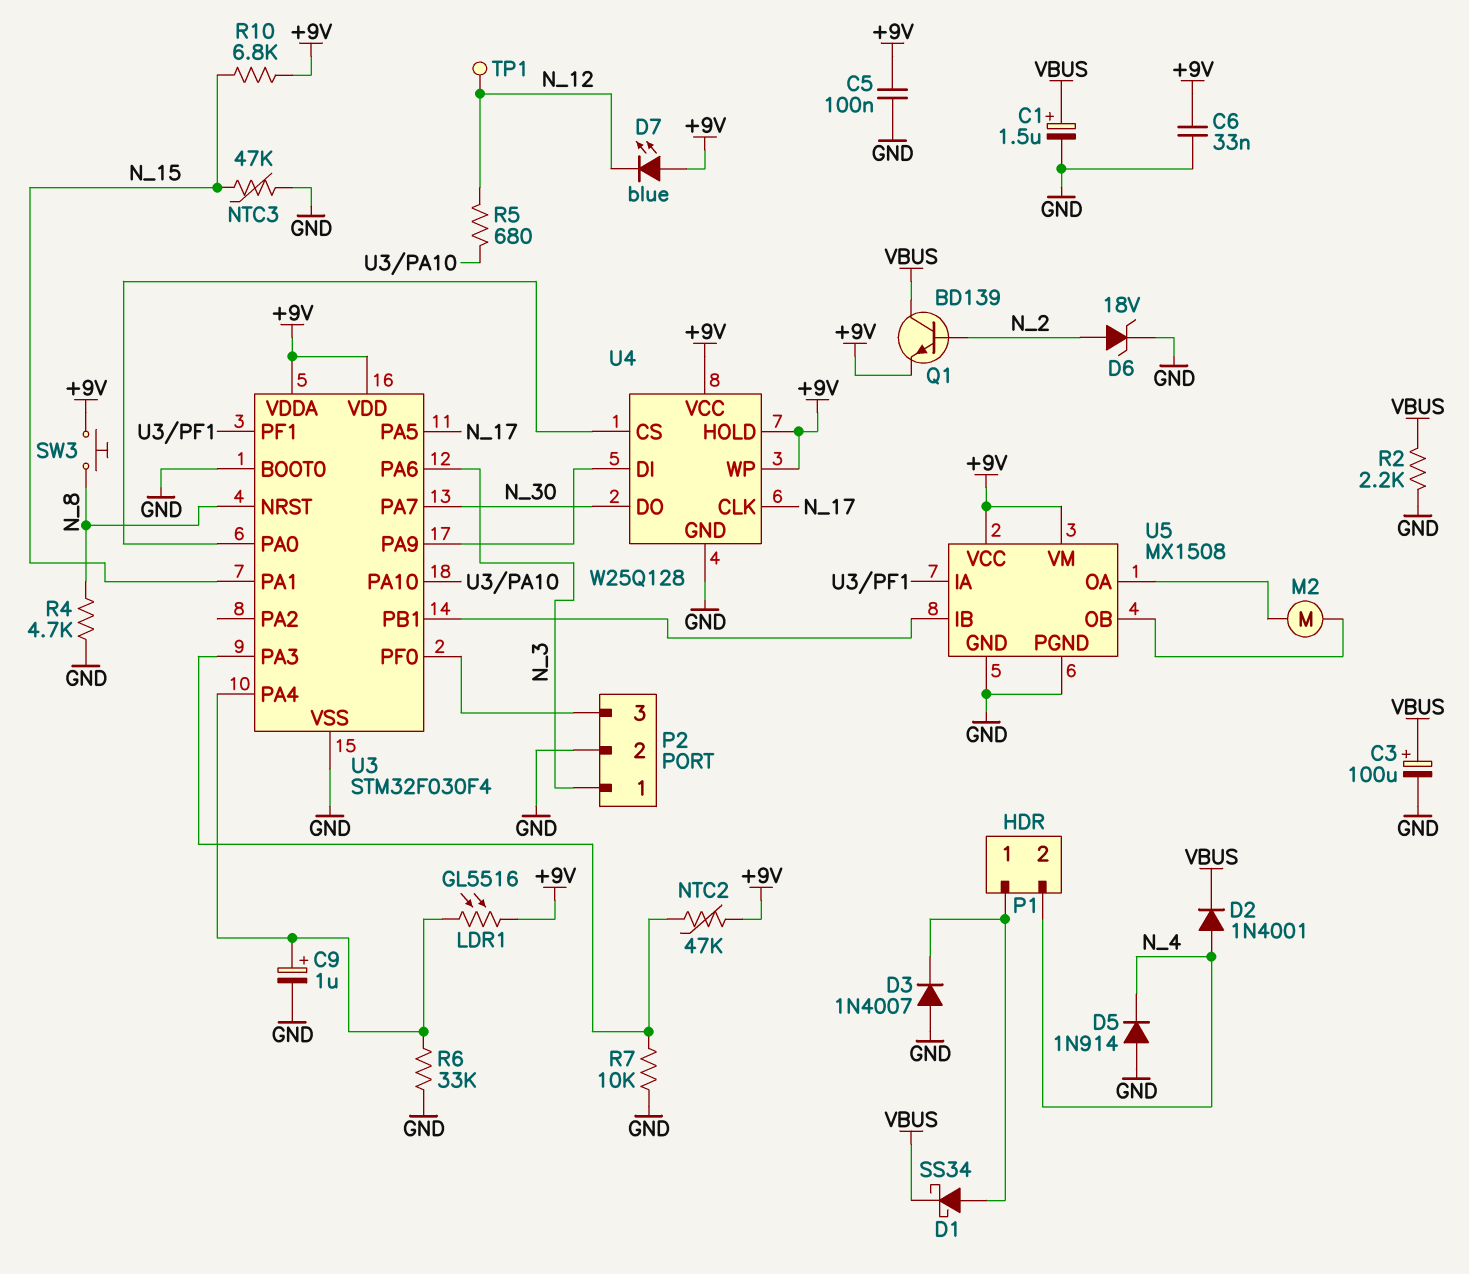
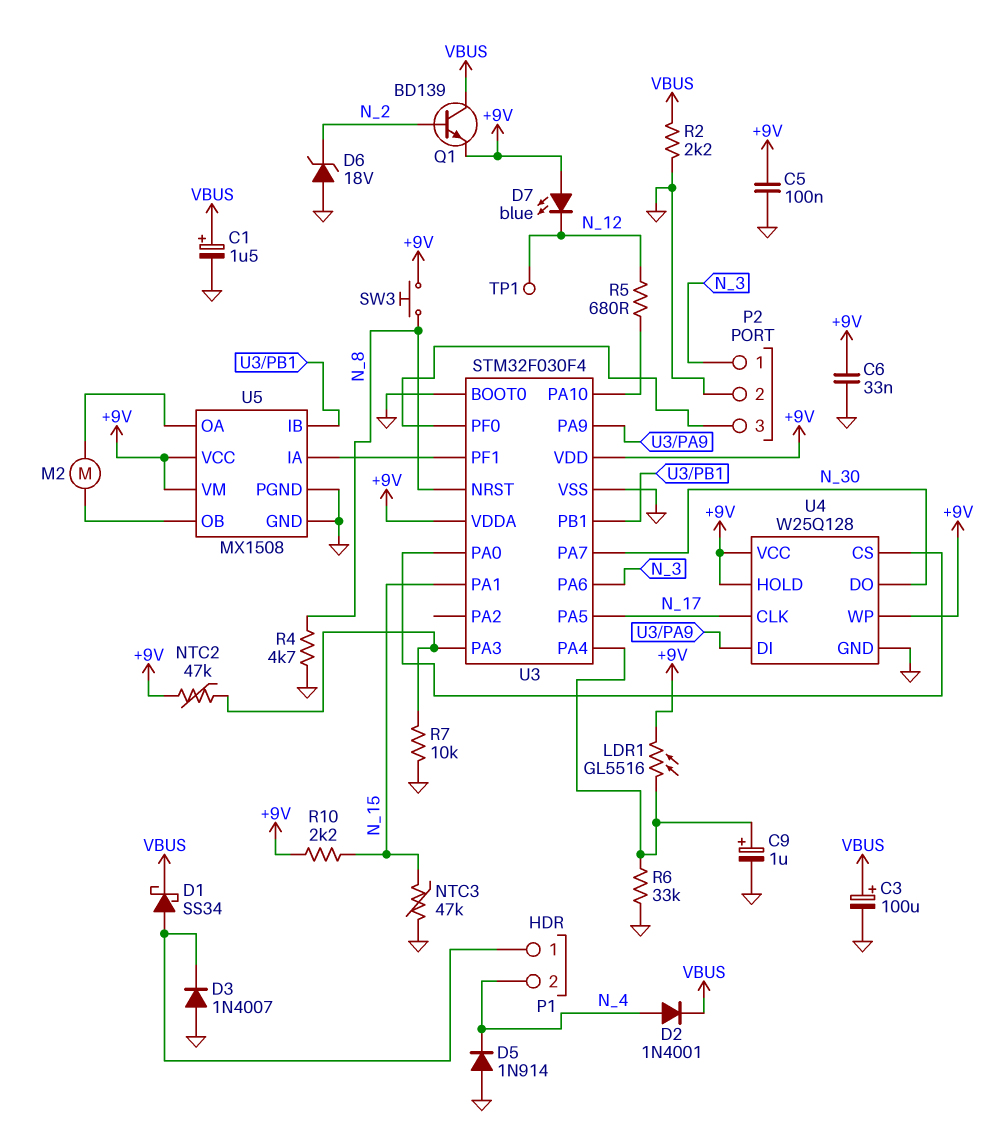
D6: zener 18V (A N_2, K GND) -> zener 18V (A GND, K N_2)
R10: 6.8k (+9V, N_15) -> 2.2k (+9V, N_15)

